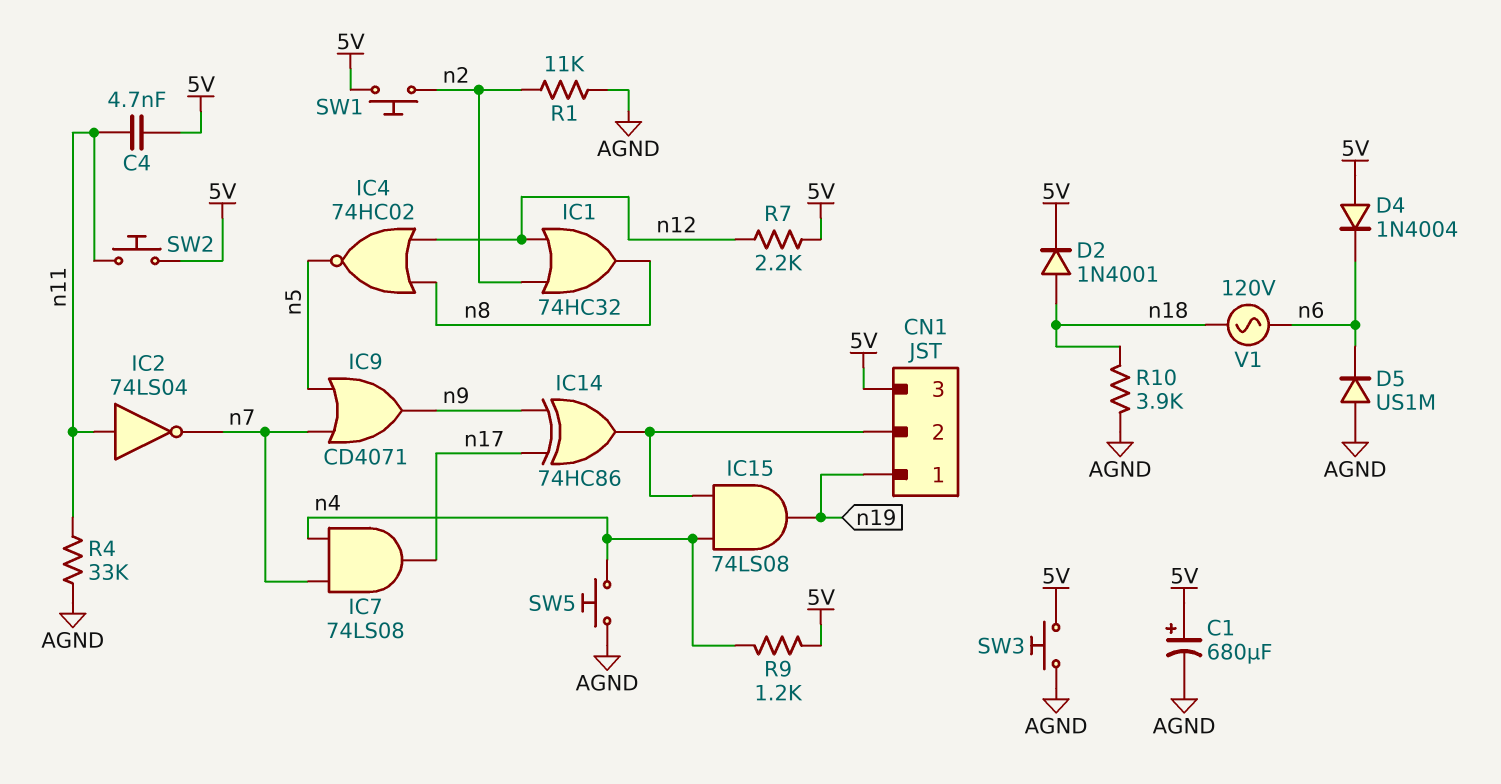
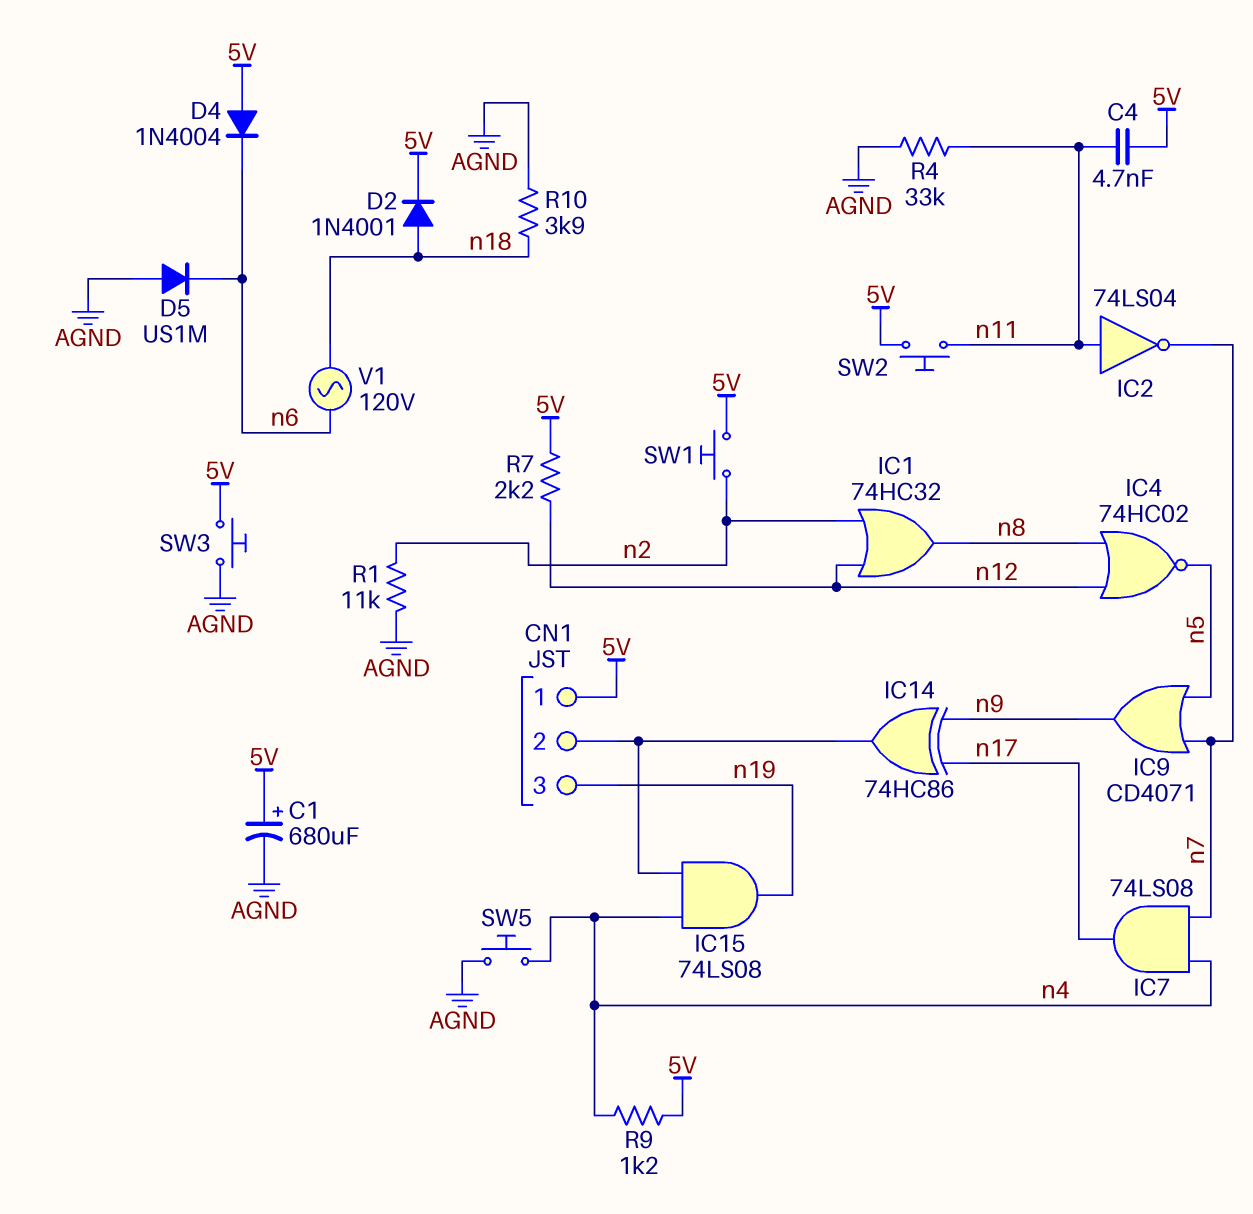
CN1 pin 1: n19 -> 5V
CN1 pin 3: 5V -> n19

